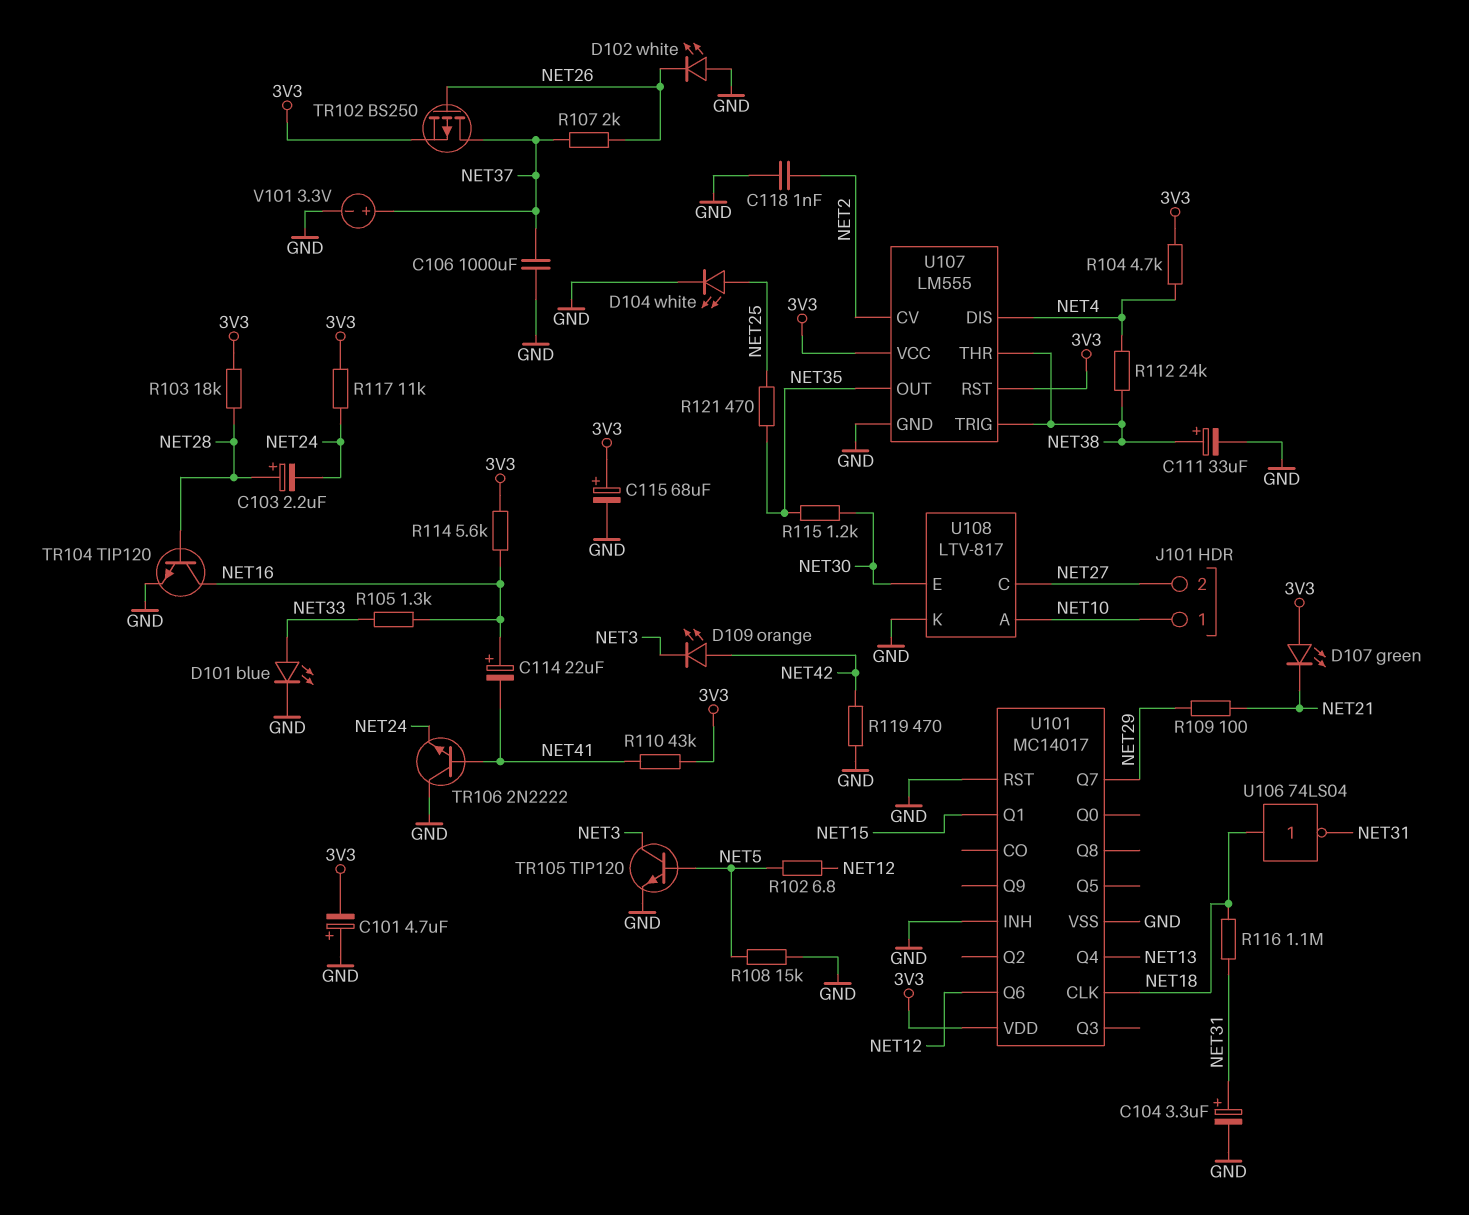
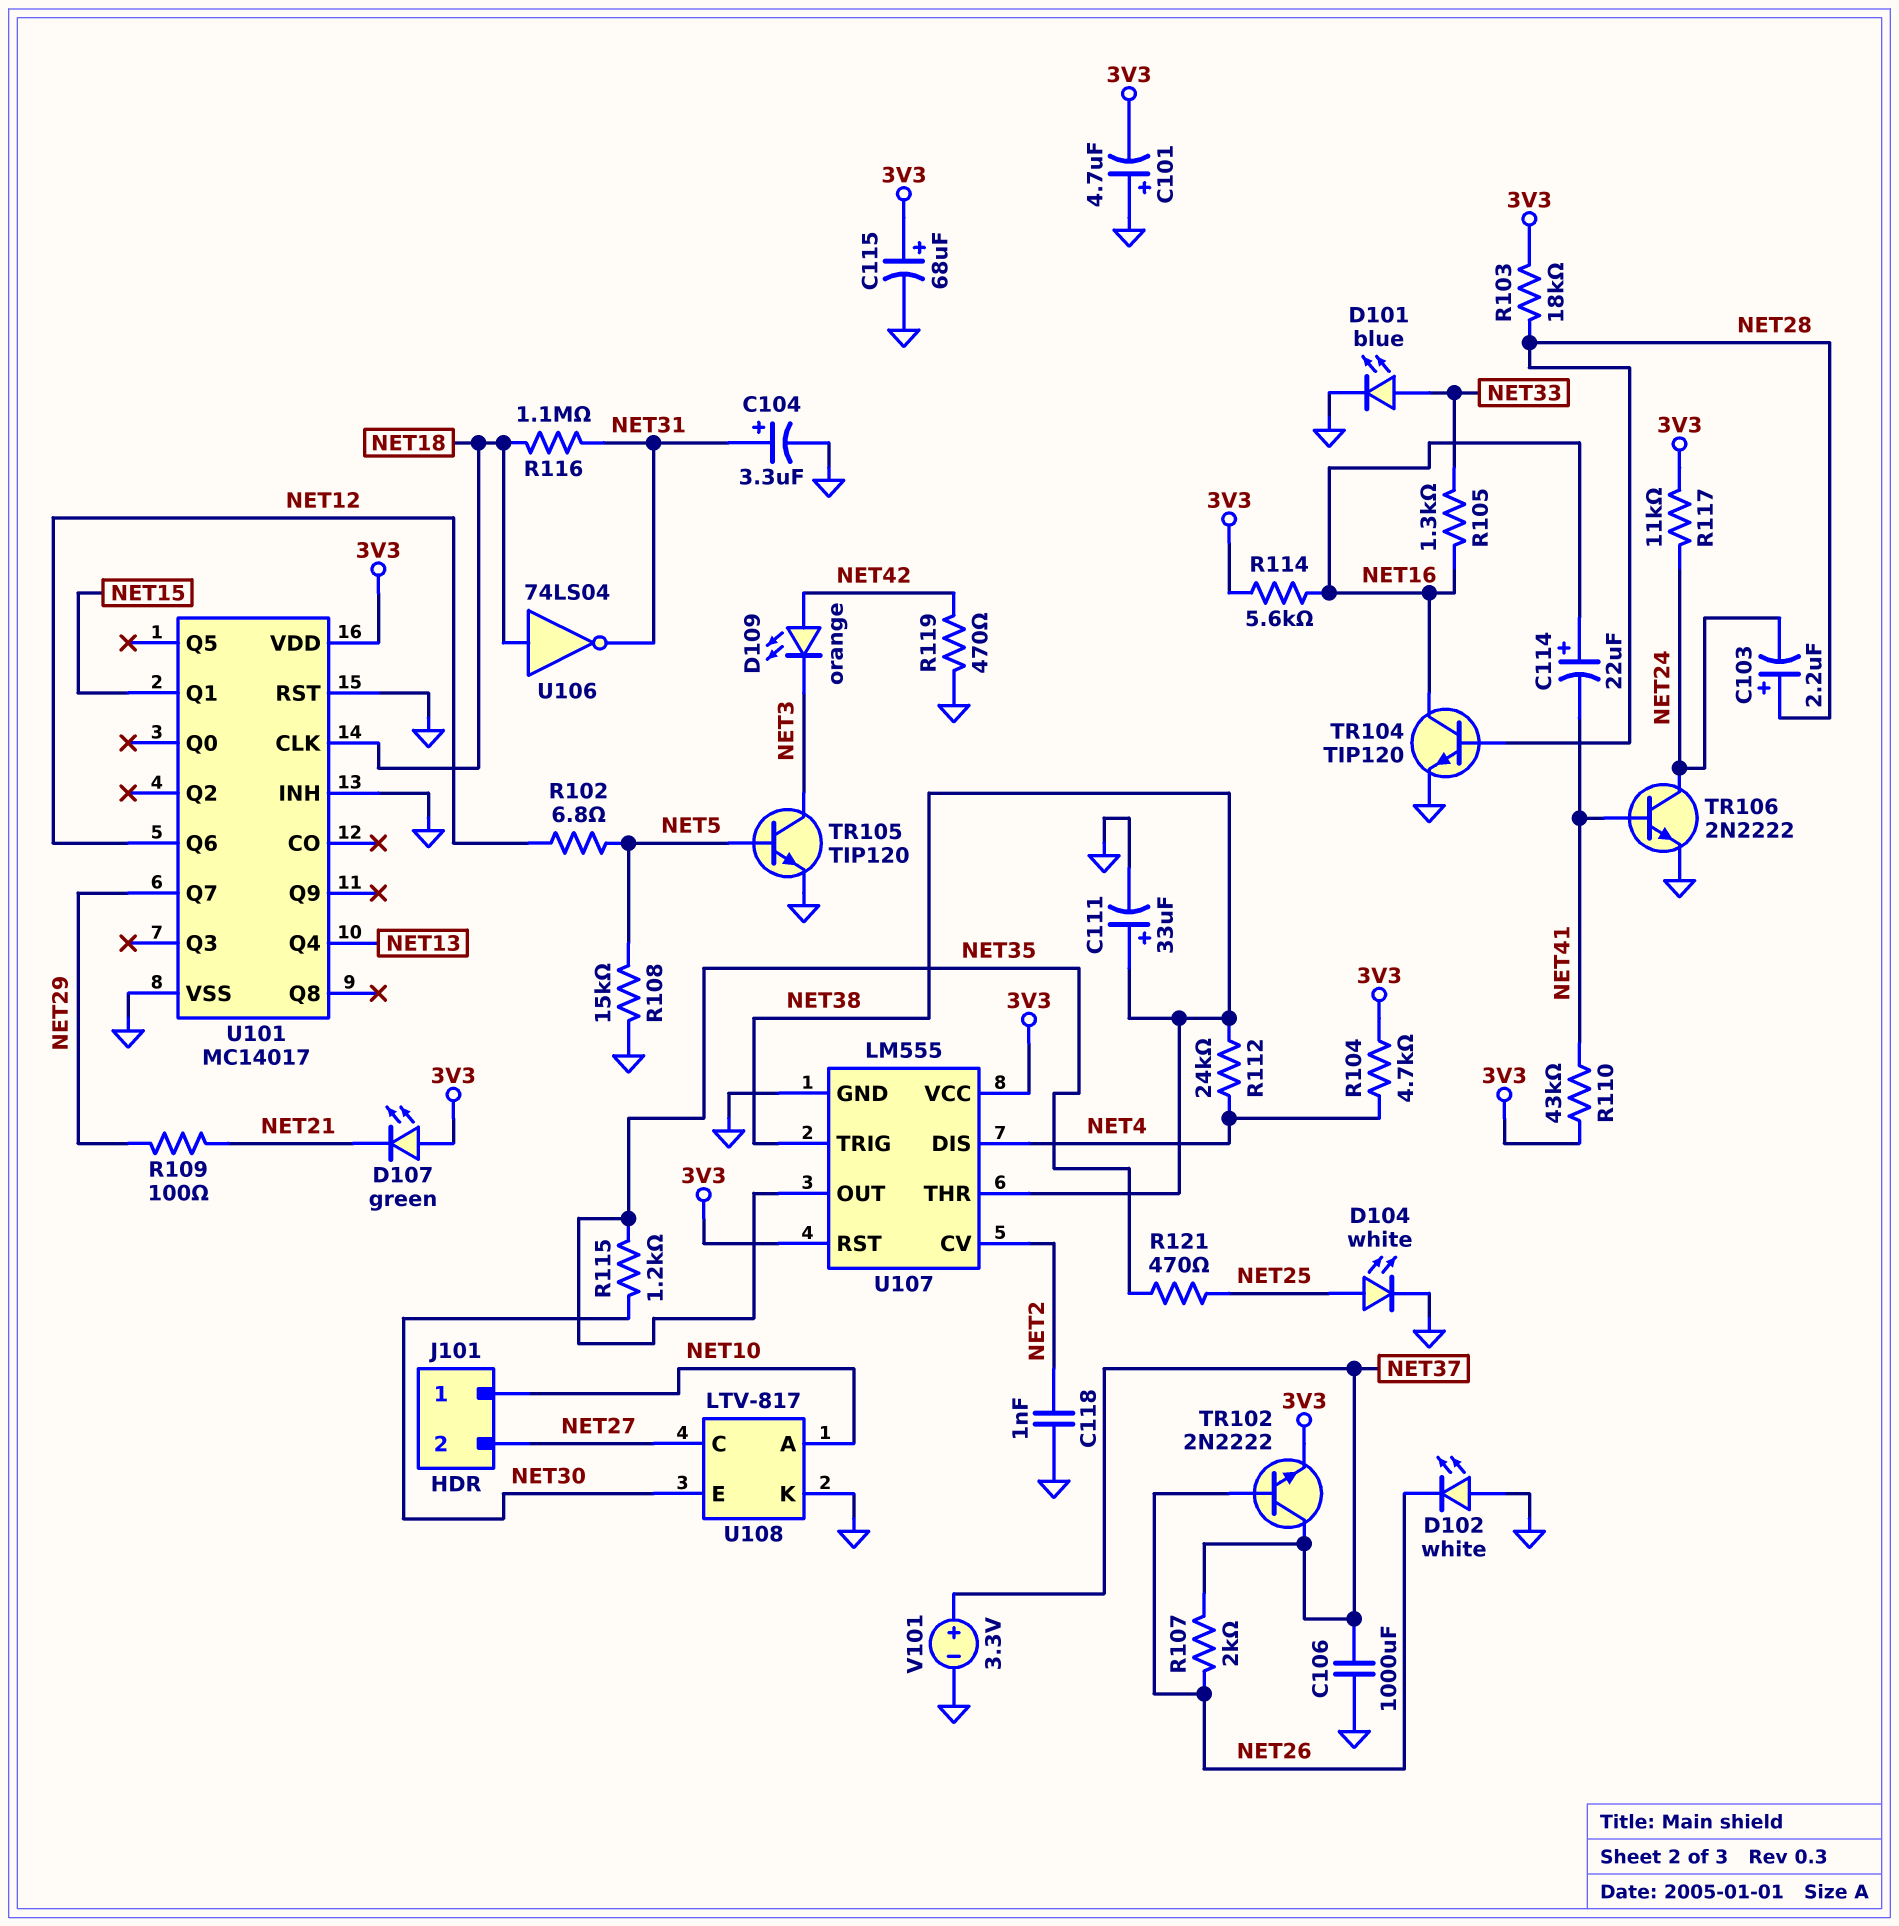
TR102: PMOS BS250 (G NET26, D NET37, S 3V3) -> NPN 2N2222 (B NET26, C NET37, E 3V3)
TR106: NPN 2N2222 (B NET41, C GND, E NET24) -> NPN 2N2222 (B NET41, C NET24, E GND)

